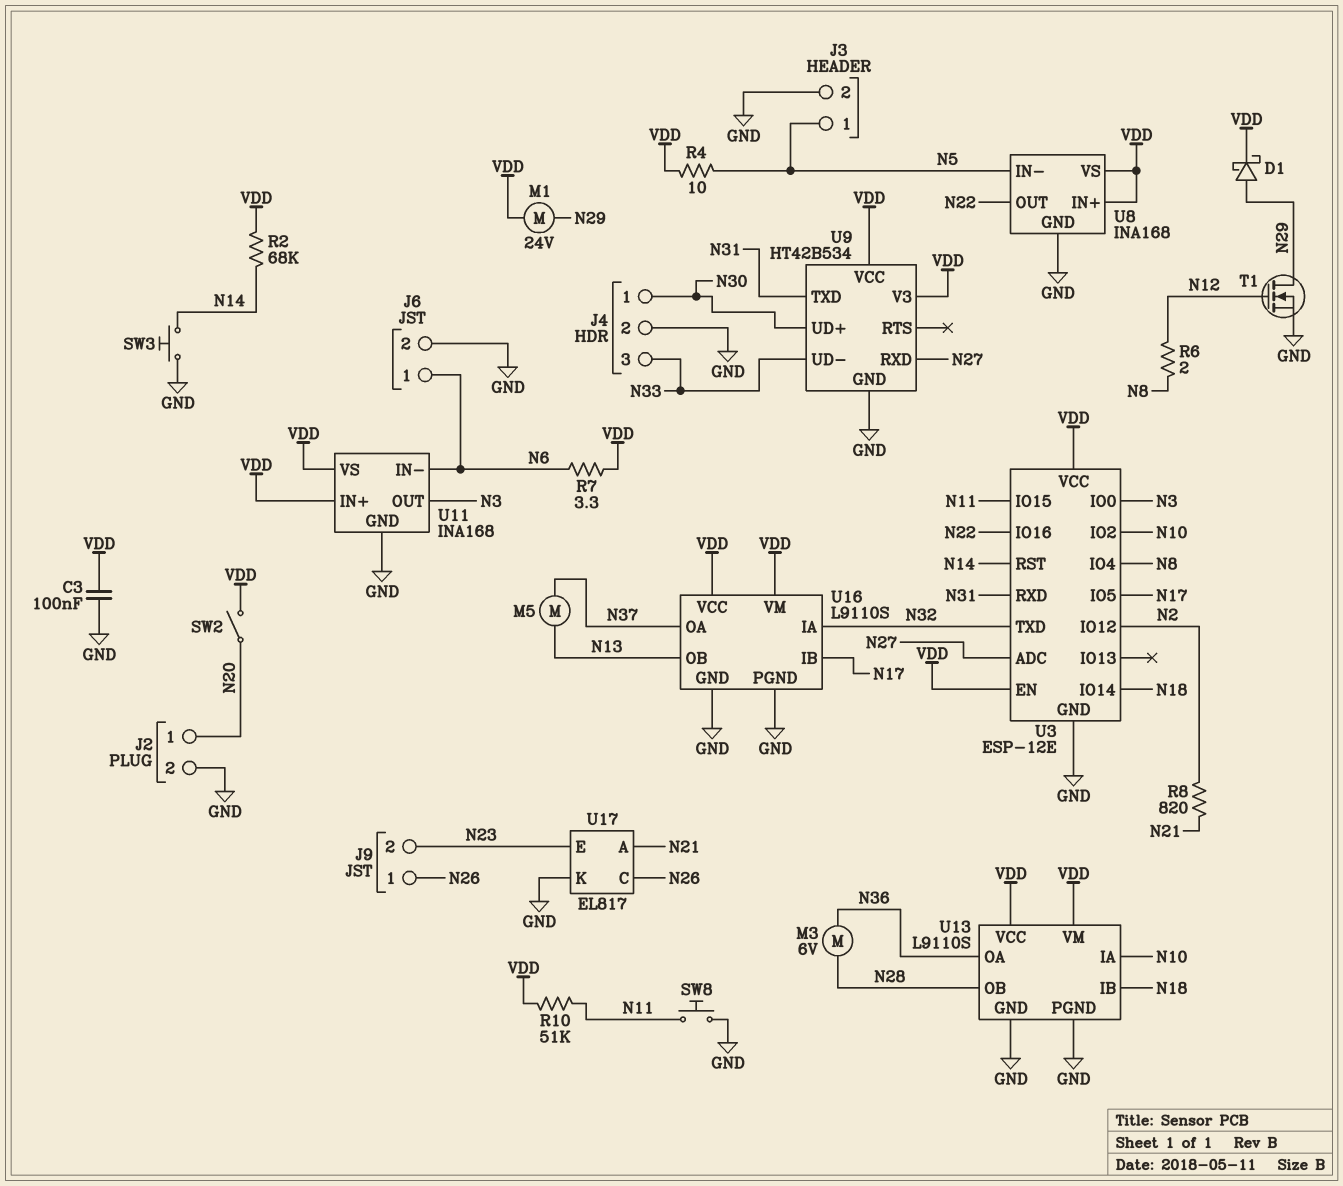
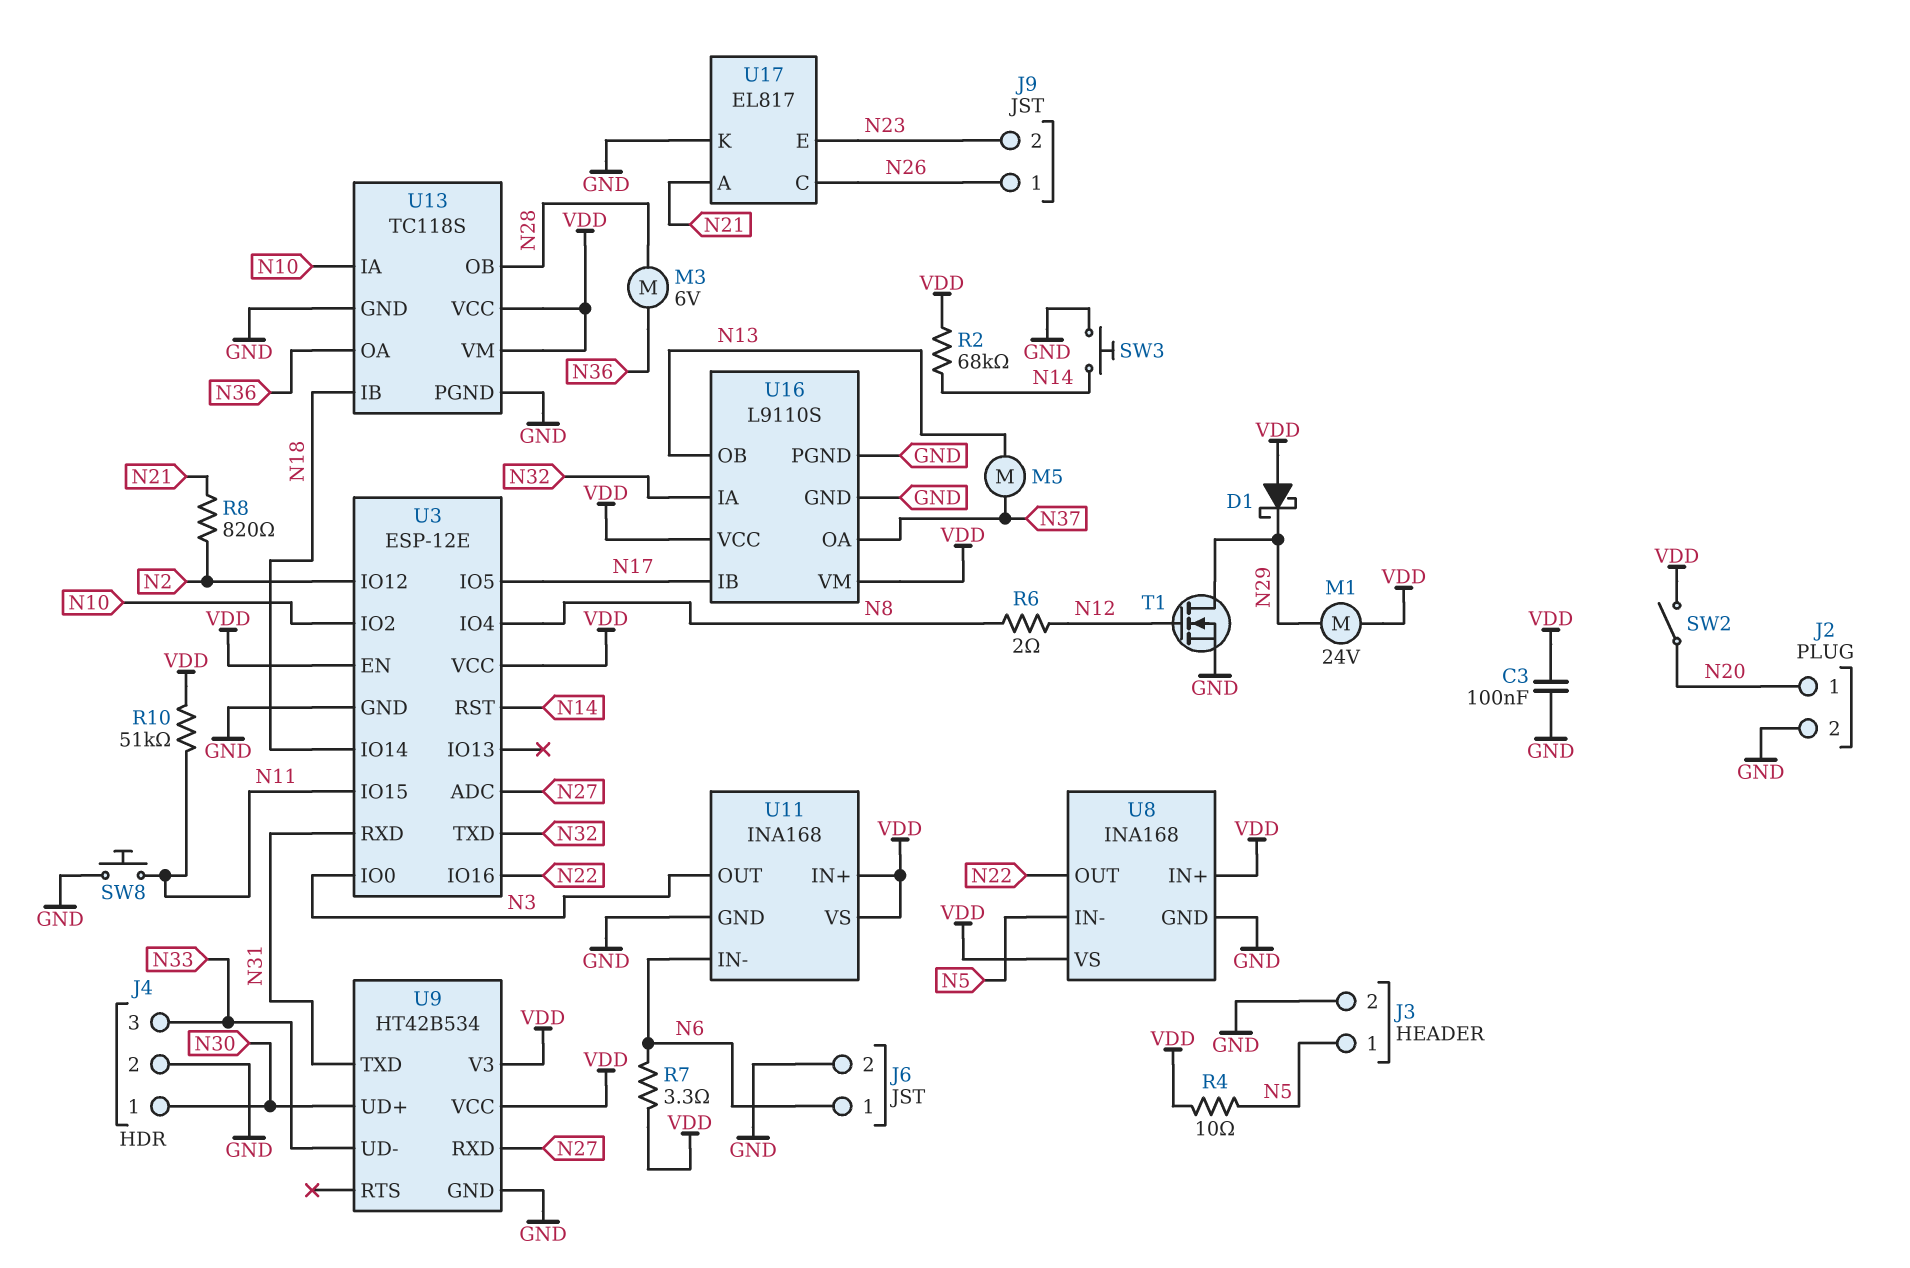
D1: schottky (A N29, K VDD) -> schottky (A VDD, K N29)
U13: L9110S -> TC118S

